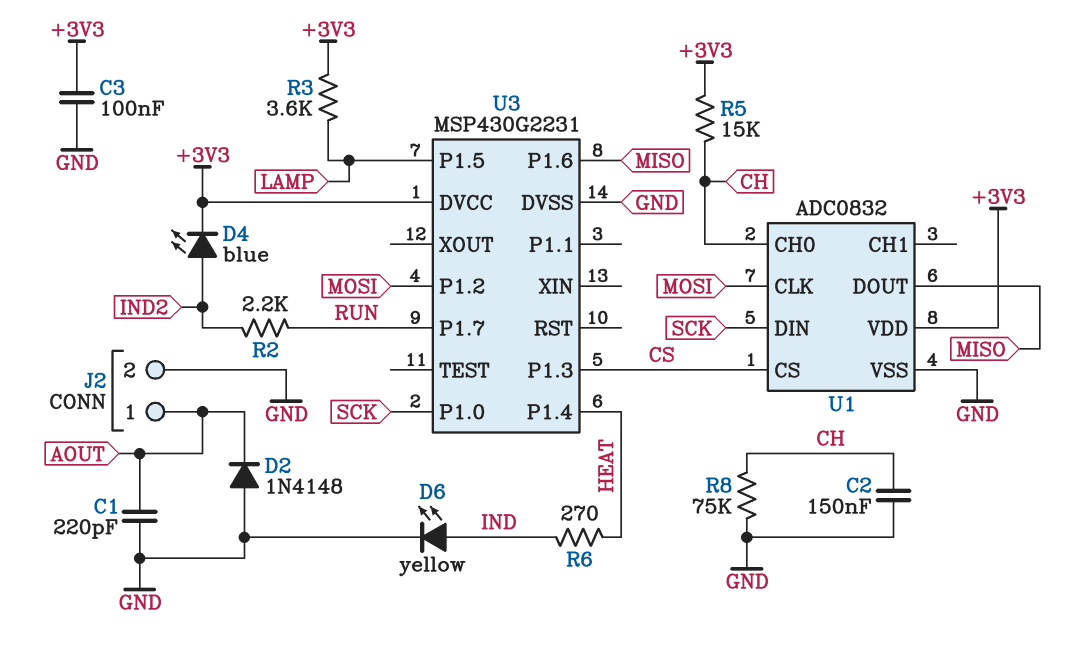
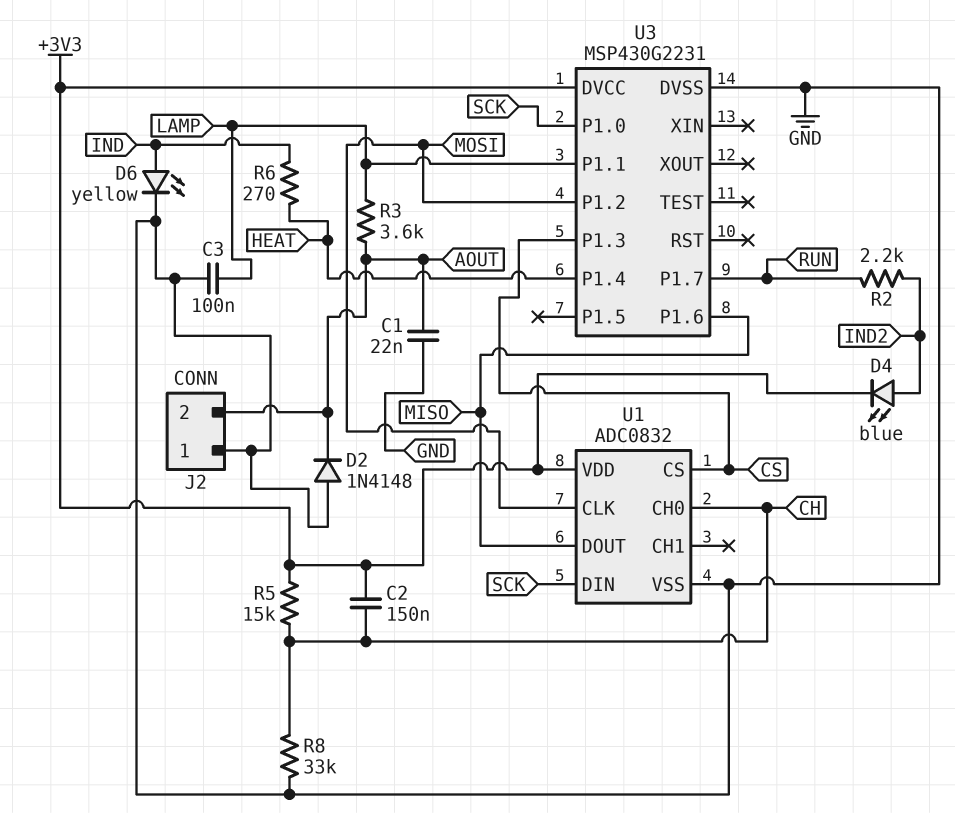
C1: 220pF (AOUT, GND) -> 22nF (AOUT, GND)
C2: 150nF (CH, GND) -> 150nF (+3V3, CH)
C3: 100nF (+3V3, GND) -> 100nF (GND, LAMP)
J2 pin 1: AOUT -> GND
J2 pin 2: GND -> AOUT
R3: 3.6k (+3V3, LAMP) -> 3.6k (AOUT, LAMP)
R8: 75k (CH, GND) -> 33k (CH, GND)
U3 pin P1.1: none -> LAMP
U3 pin P1.5: LAMP -> none

